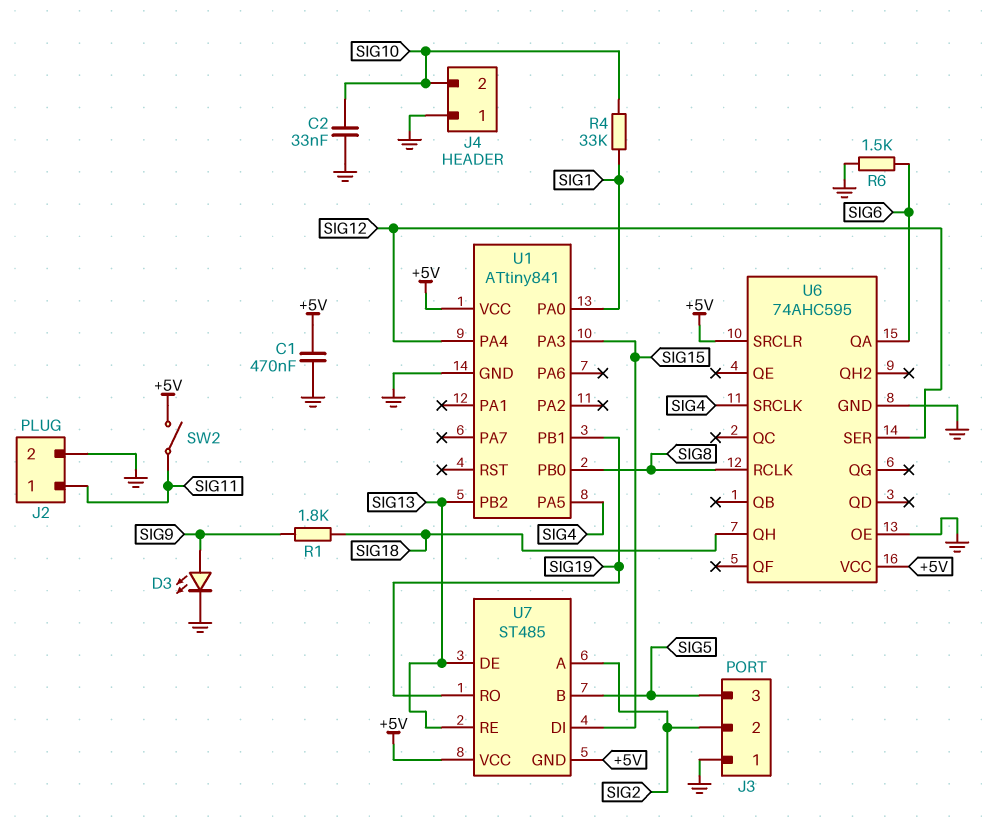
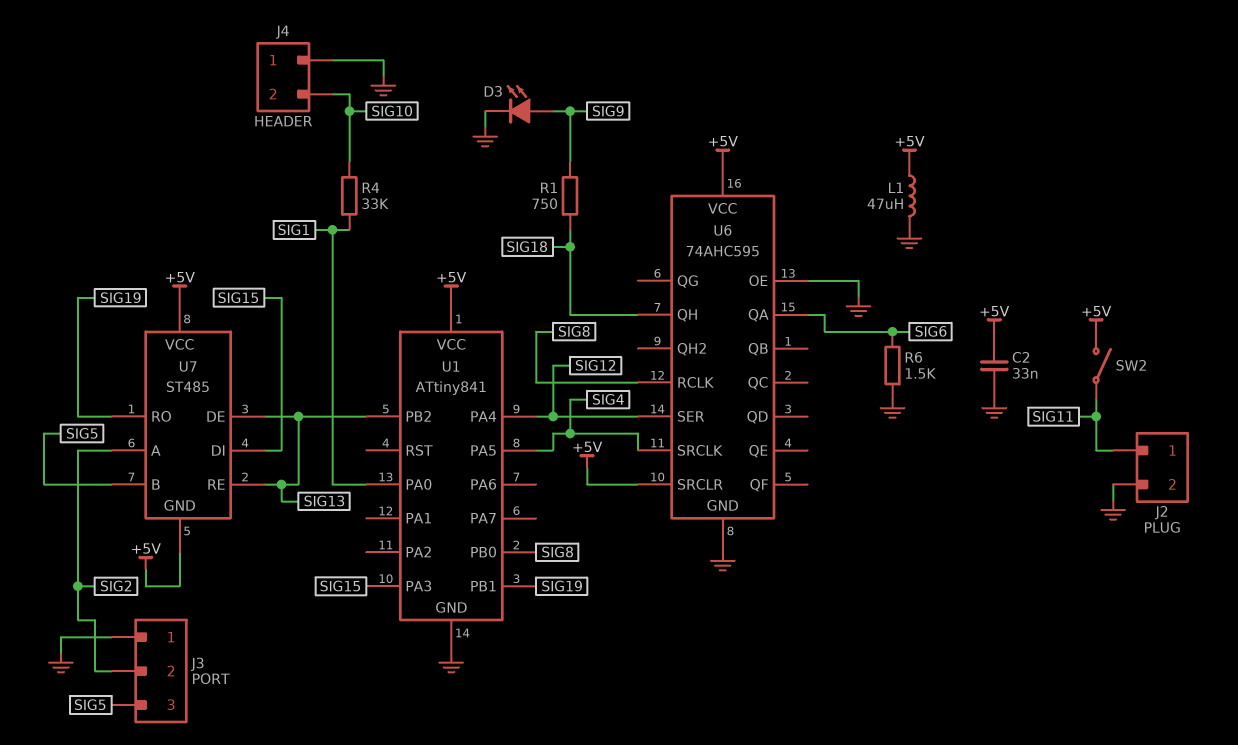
C1: 470nF (+5V, GND) -> none
C2: 33nF (GND, SIG10) -> 33nF (+5V, GND)
L1: none -> 47uH (+5V, GND)
R1: 1.8k (SIG9, SIG18) -> 750 (SIG9, SIG18)

